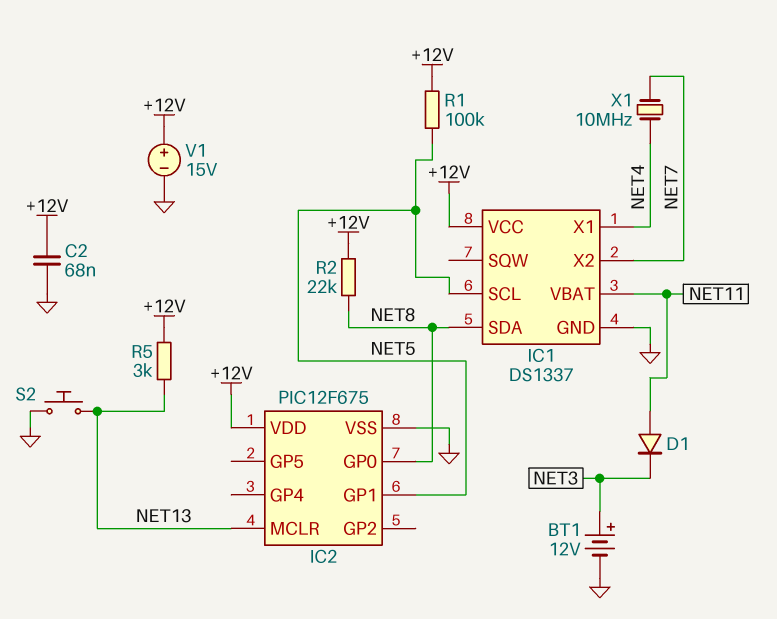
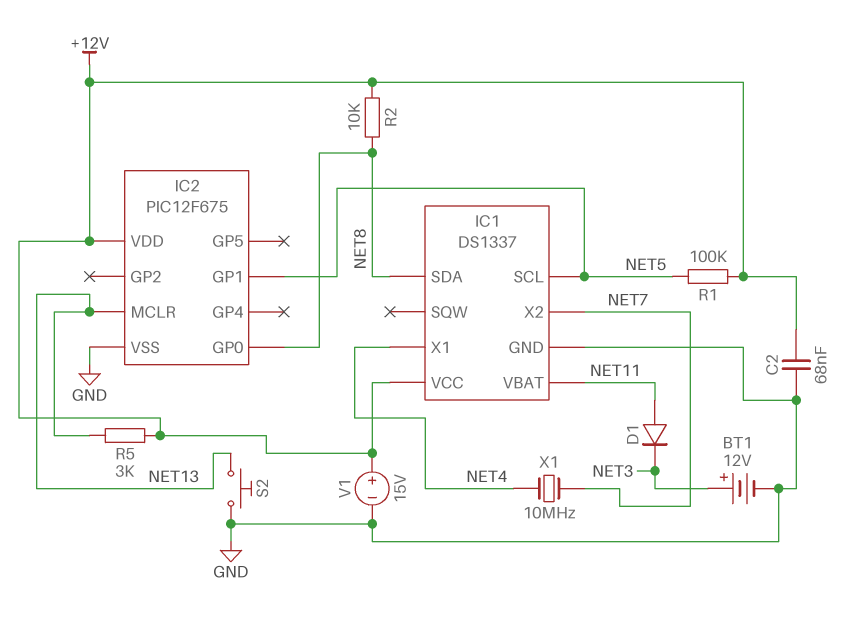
R2: 22k (+12V, NET8) -> 10k (+12V, NET8)

